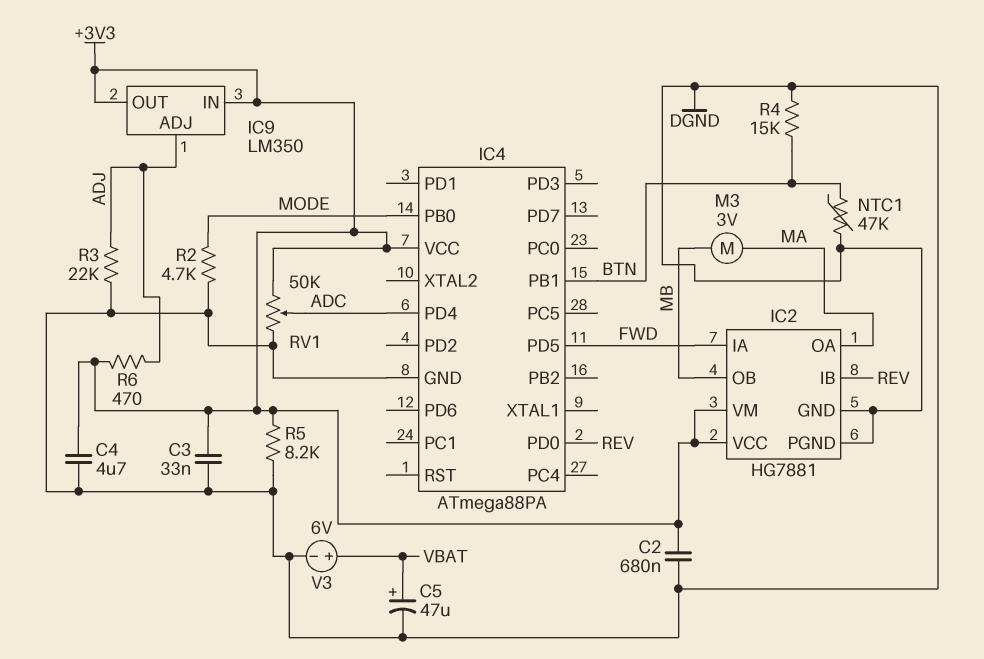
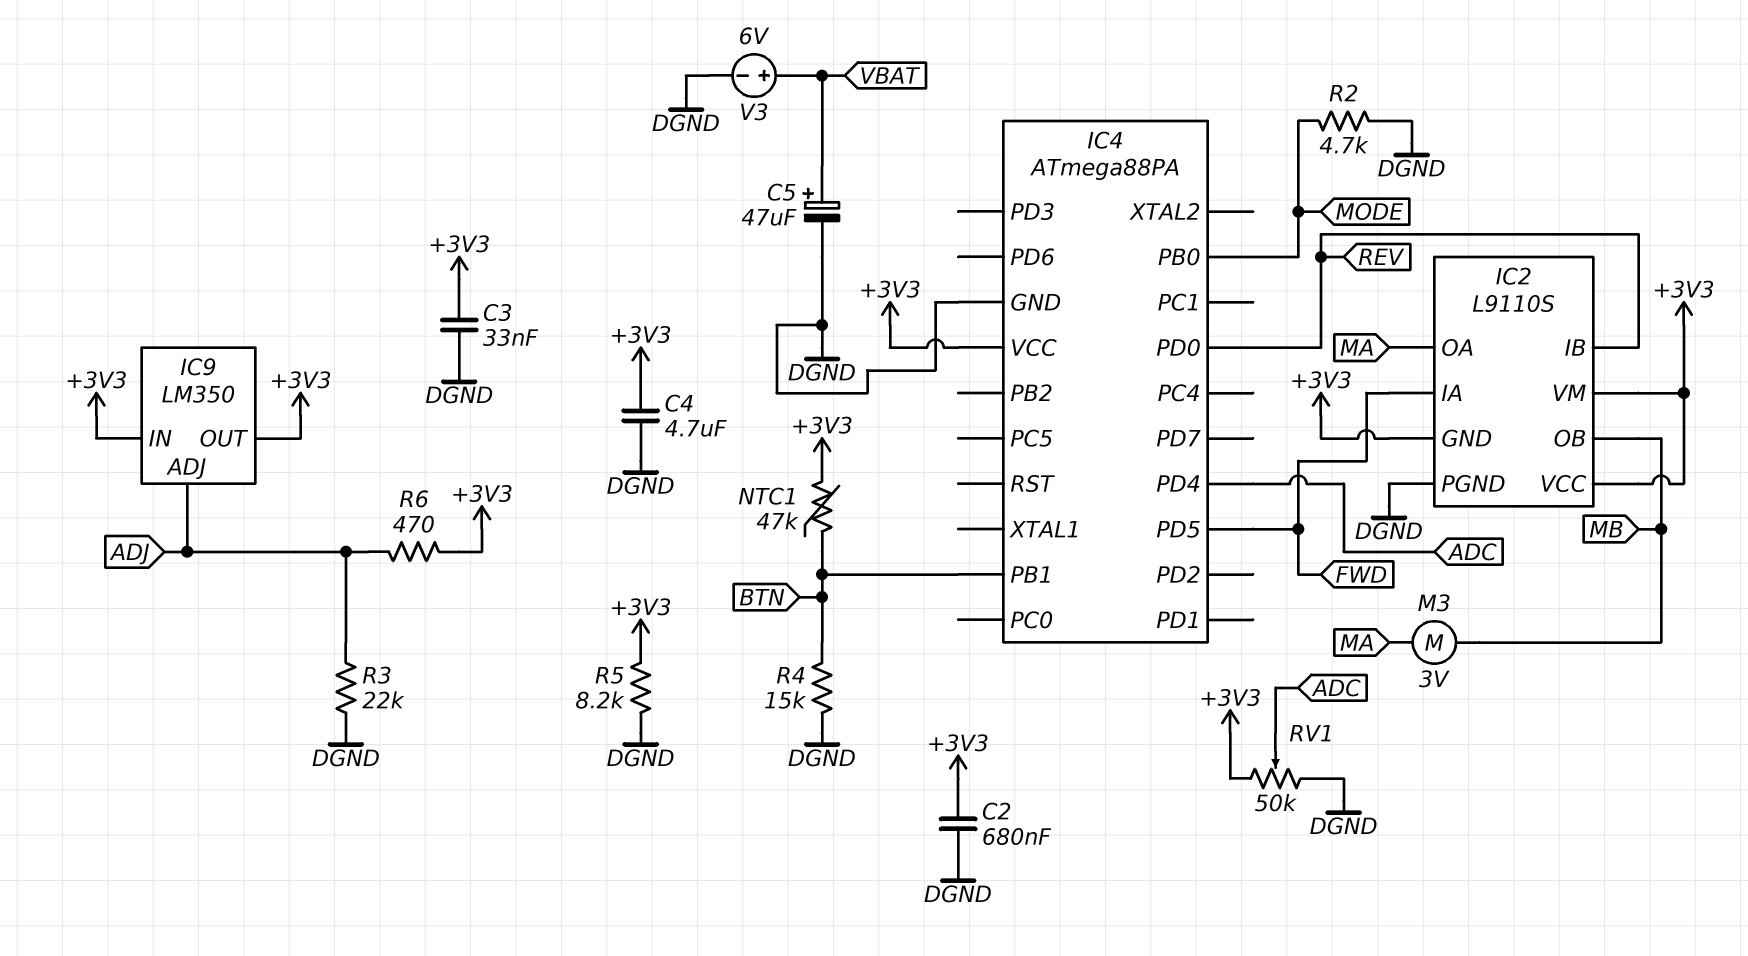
IC2: HG7881 -> L9110S
IC2 pin GND: DGND -> +3V3
NTC1: 47k (BTN, DGND) -> 47k (+3V3, BTN)

